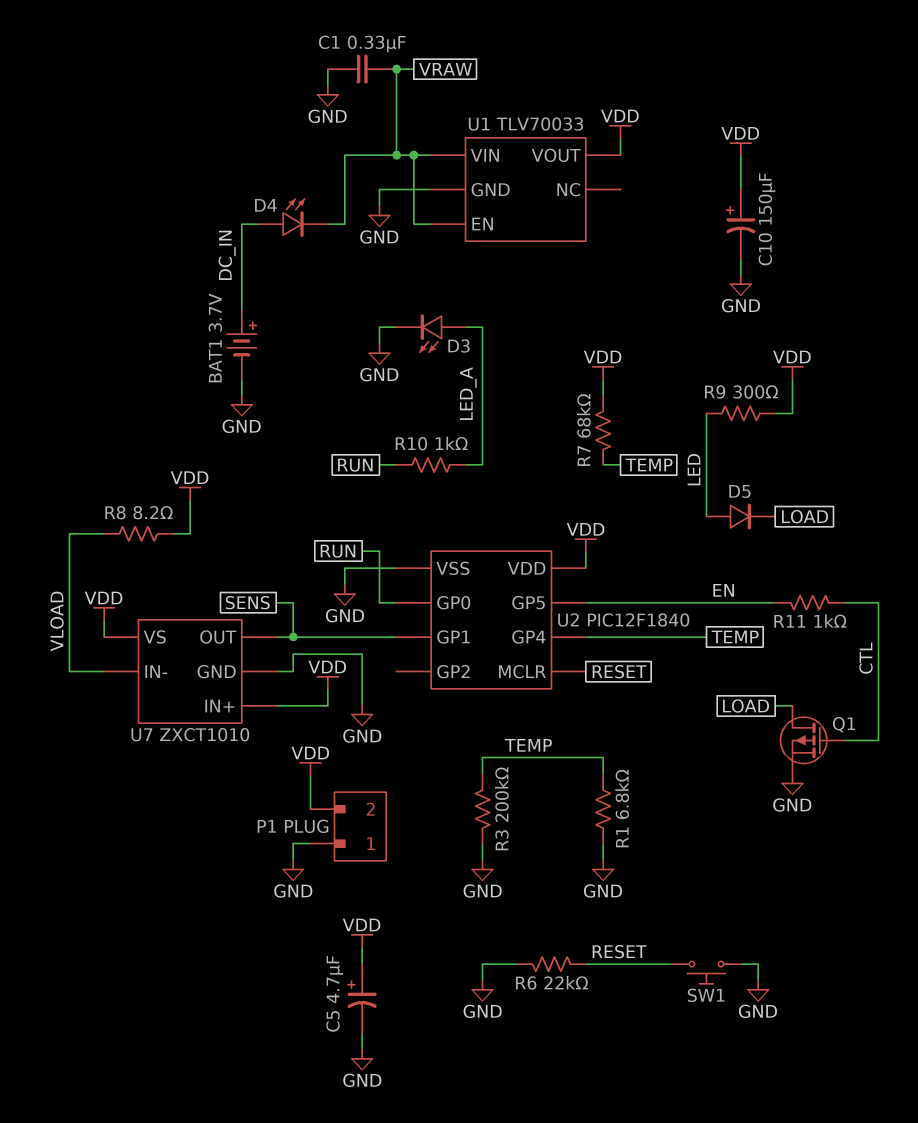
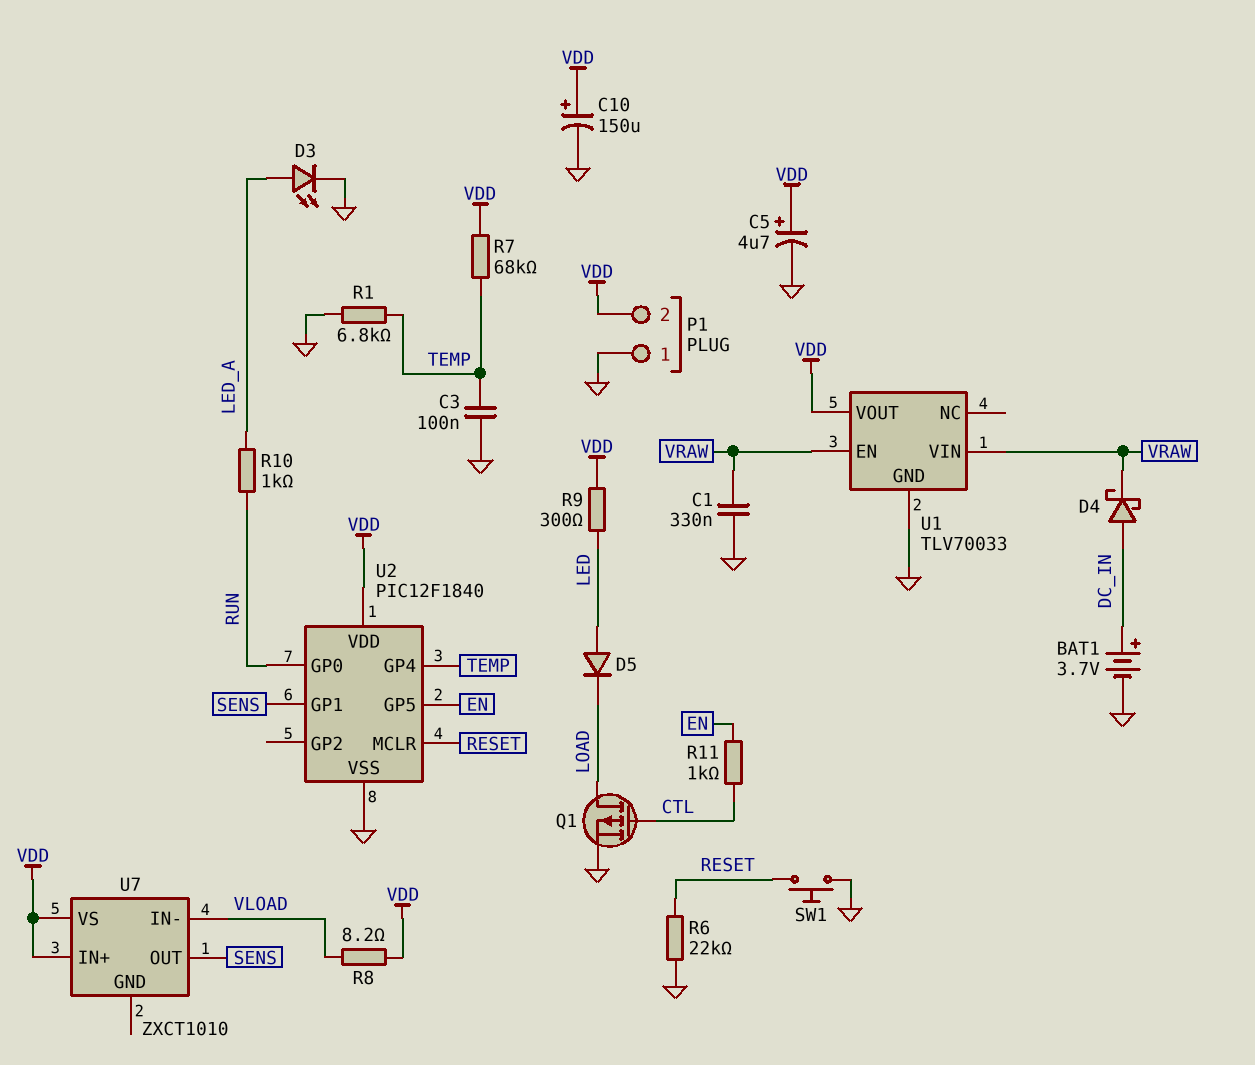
C3: none -> 100nF (GND, TEMP)
D4: LED (A DC_IN, K VRAW) -> schottky (A DC_IN, K VRAW)
R3: 200k (GND, TEMP) -> none
U7 pin GND: GND -> none

